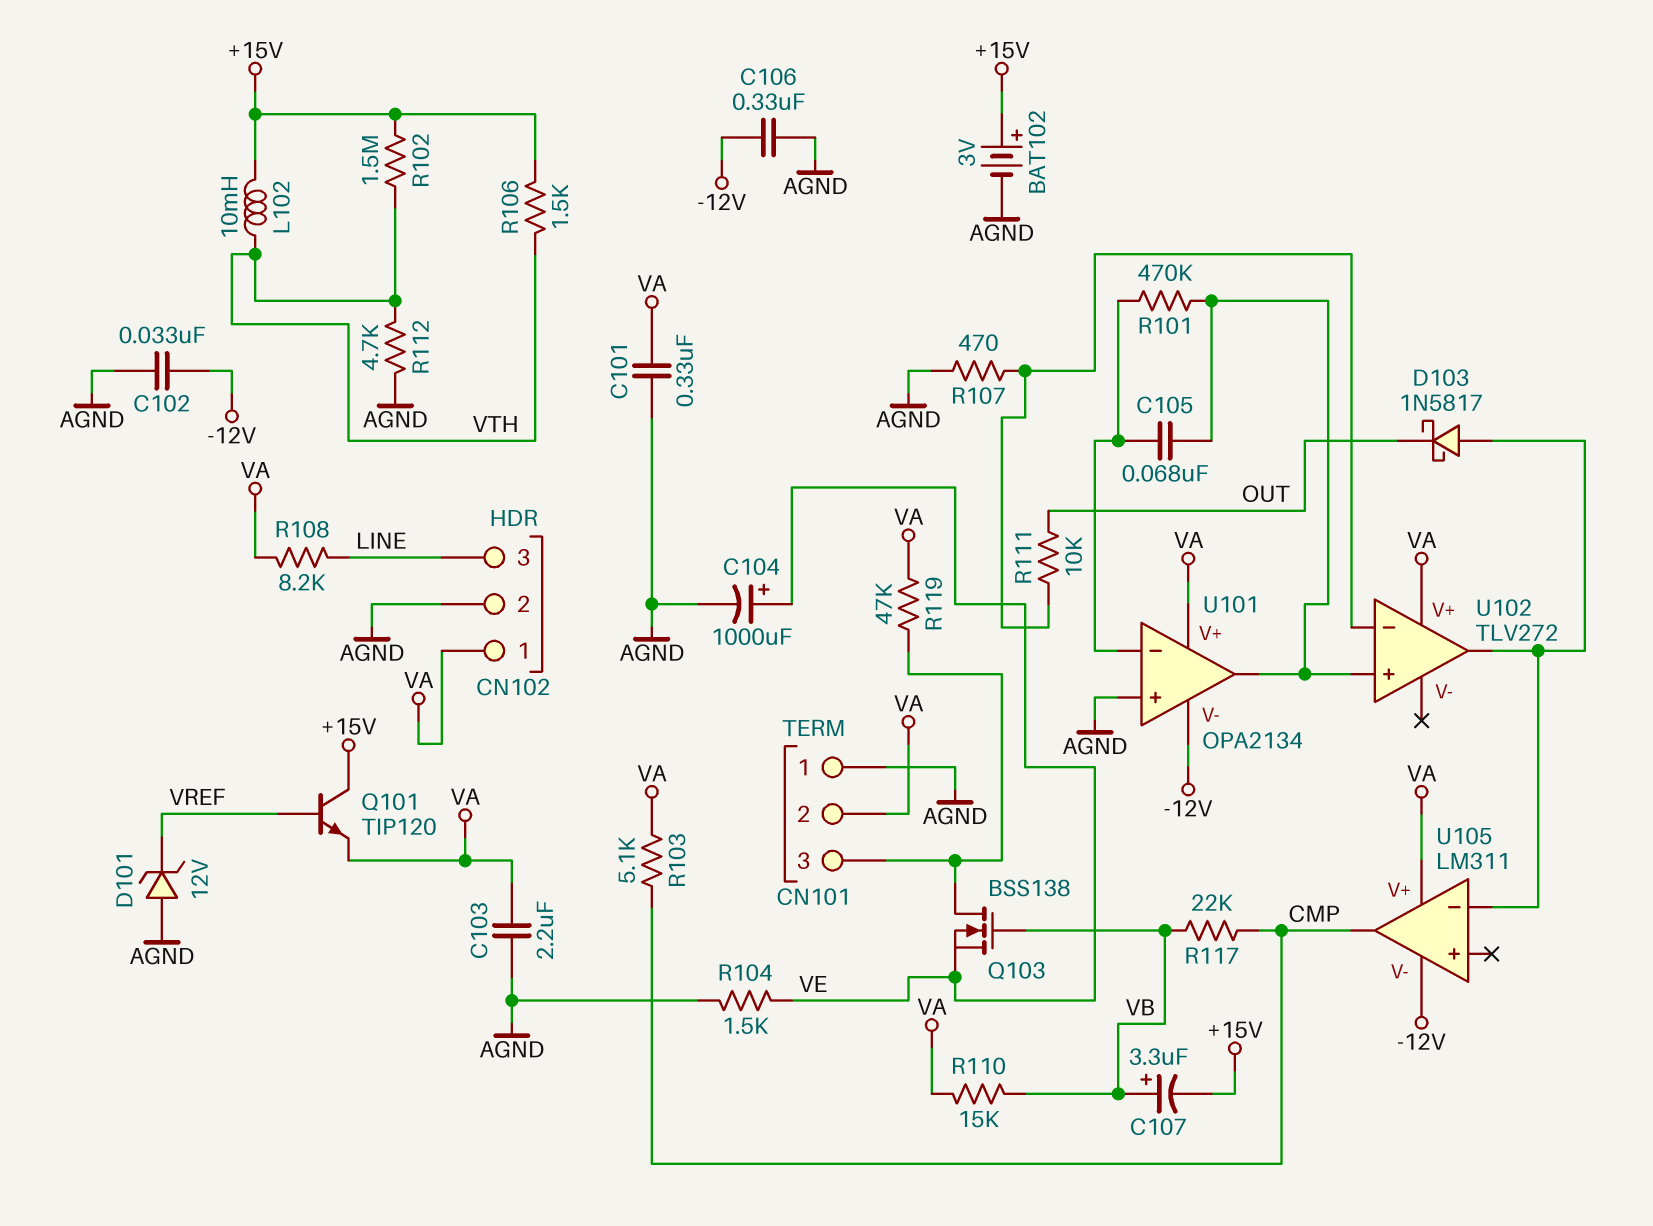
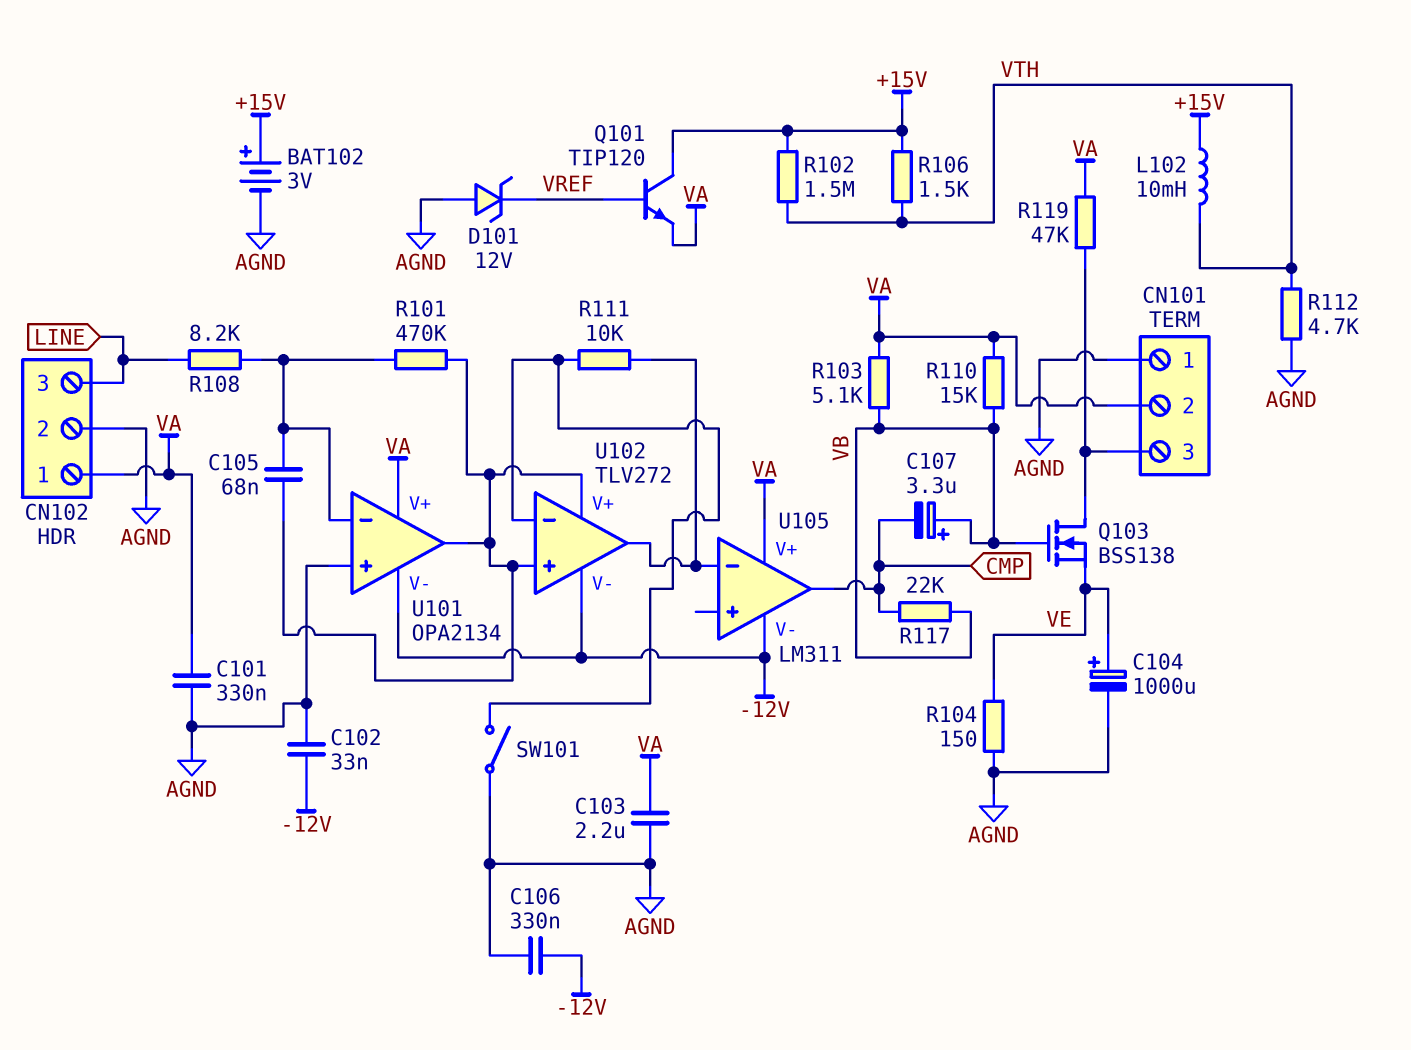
C107: 3.3uF (plus VB, minus +15V) -> 3.3uF (plus VB, minus CMP)
D103: schottky 1N5817 (A U102/out, K OUT) -> none
R103: 5.1k (CMP, VA) -> 5.1k (VA, VB)
R104: 1.5k (AGND, VE) -> 150 (AGND, VE)
R107: 470 (AGND, U102/in-) -> none
R108: 8.2k (LINE, VA) -> 8.2k (LINE, U101/in-)
R111: 10k (OUT, U102/in-) -> 10k (U102/in-, U102/out)
SW101: none -> switch (AGND, U102/in-)
U102 pin V+: VA -> U101/out
U102 pin V-: none -> -12V

